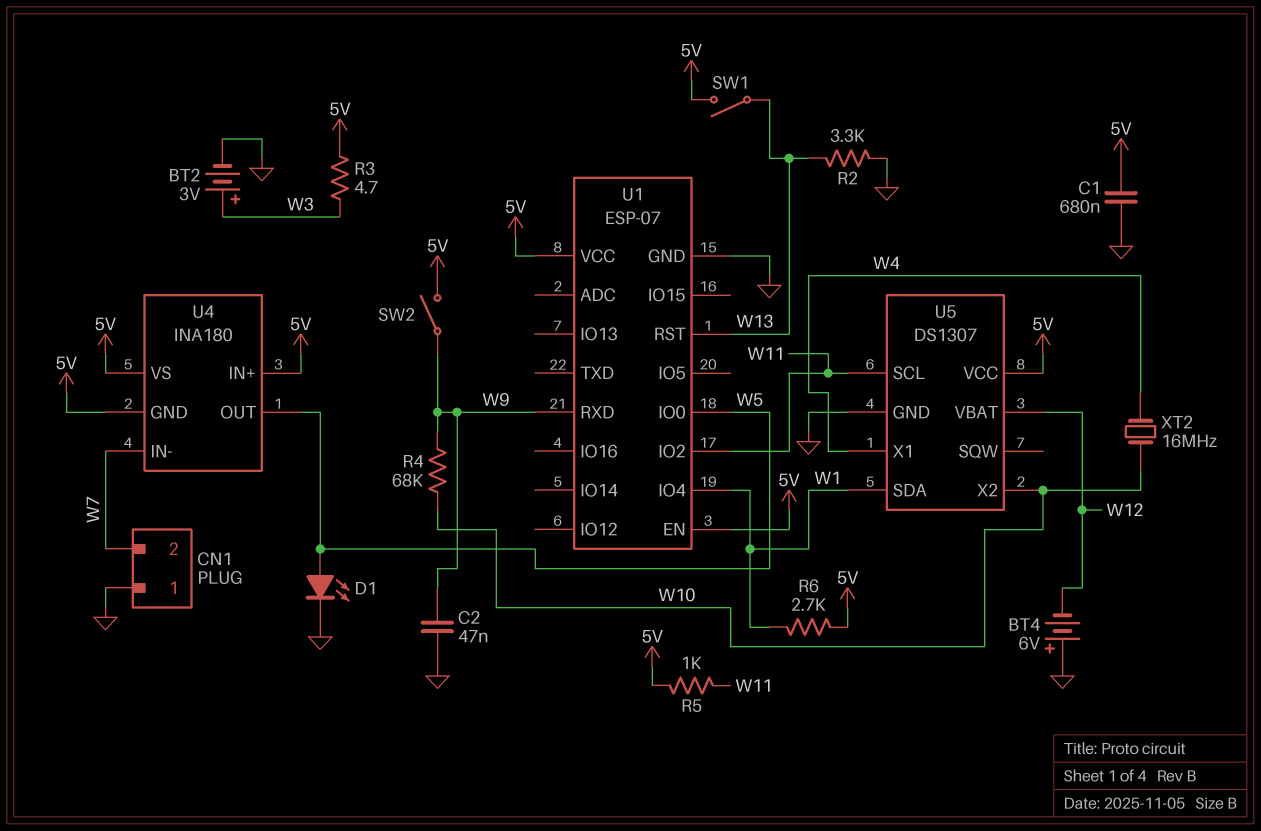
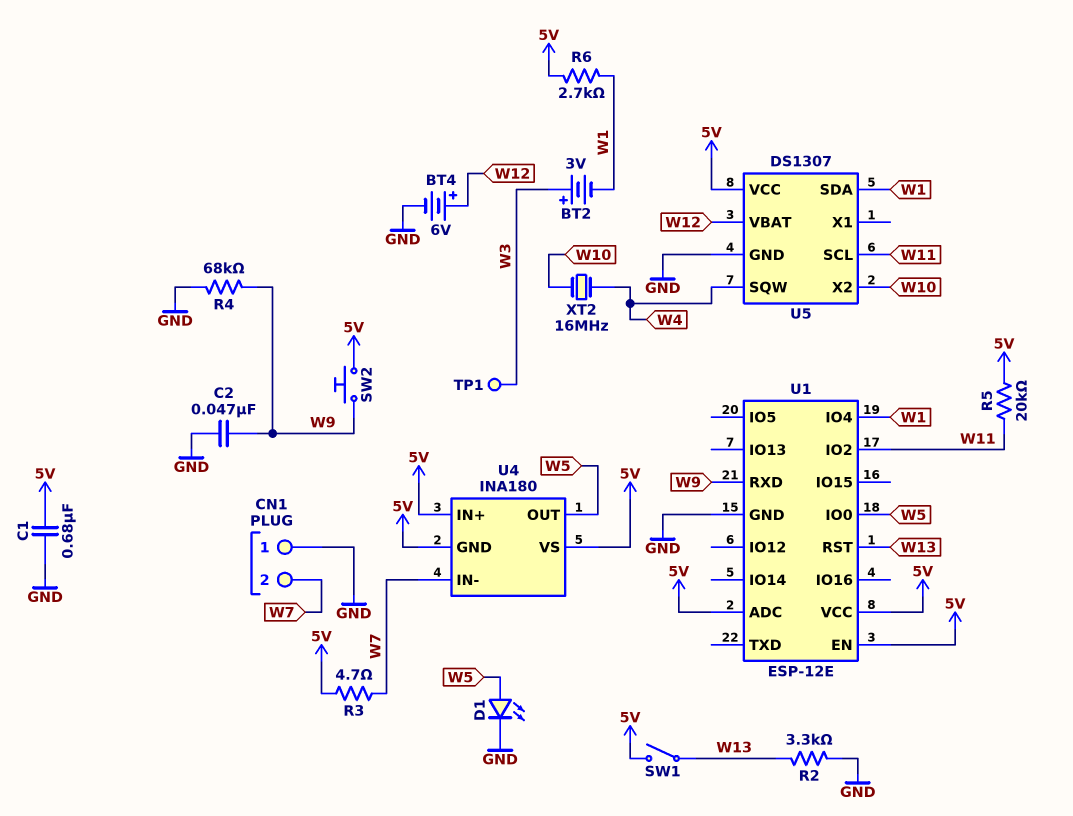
BT2: 3V (plus W3, minus GND) -> 3V (plus W3, minus W1)
BT4: 6V (plus GND, minus W12) -> 6V (plus W12, minus GND)
R3: 4.7 (5V, W3) -> 4.7 (5V, W7)
R4: 68k (W9, W10) -> 68k (GND, W9)
R5: 1k (5V, W11) -> 20k (5V, W11)
SW2: switch (5V, W9) -> button (5V, W9)
TP1: none -> test point (W3)
U1: ESP-07 -> ESP-12E
U1 pin ADC: none -> 5V
U5 pin SQW: none -> W4
U5 pin X1: W4 -> none

